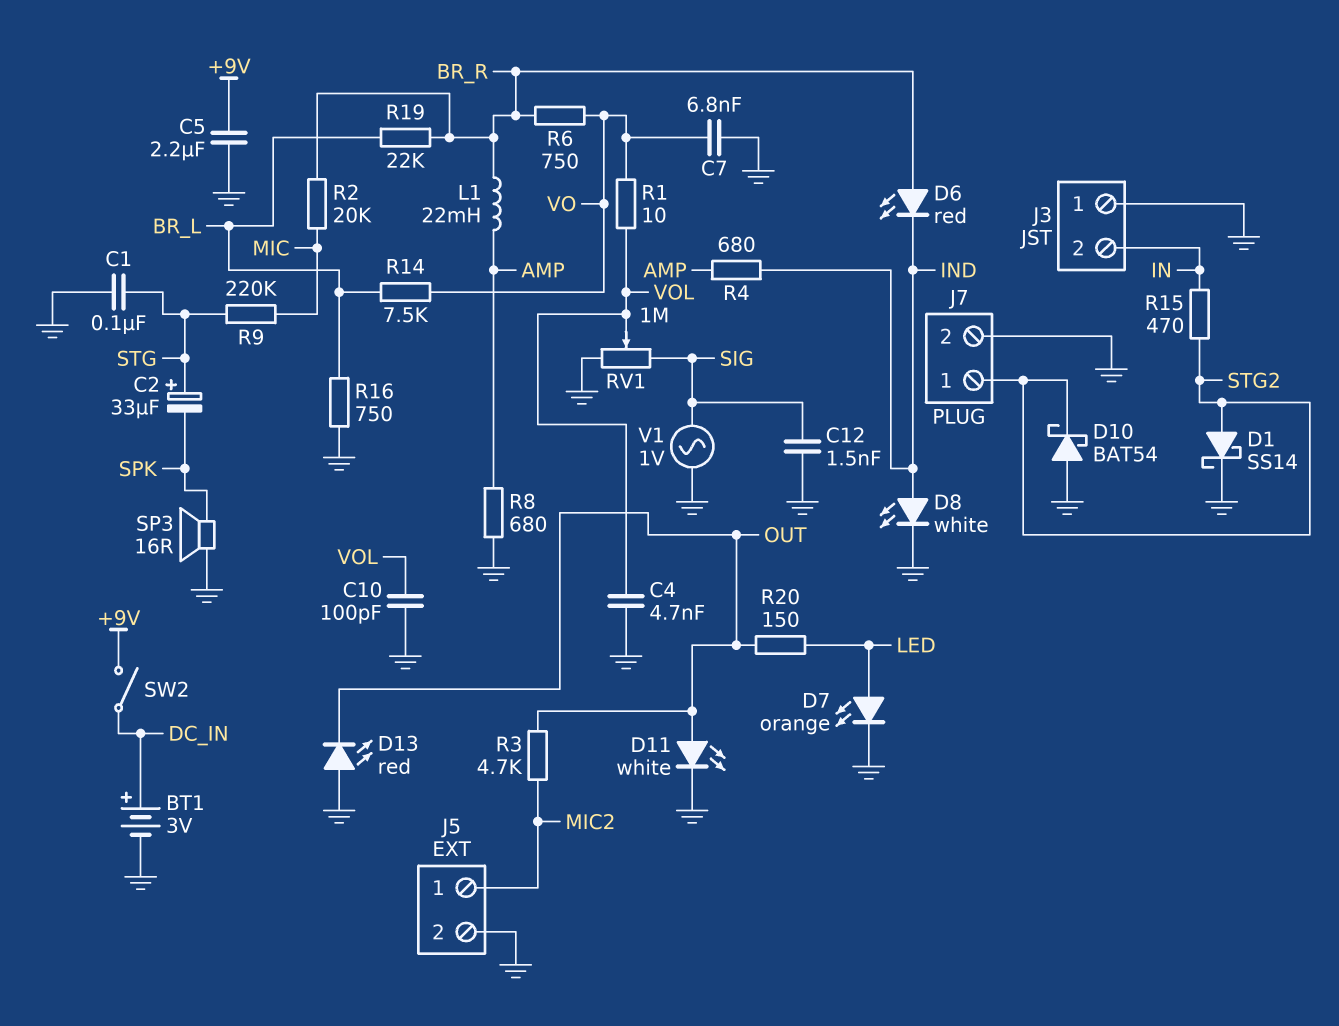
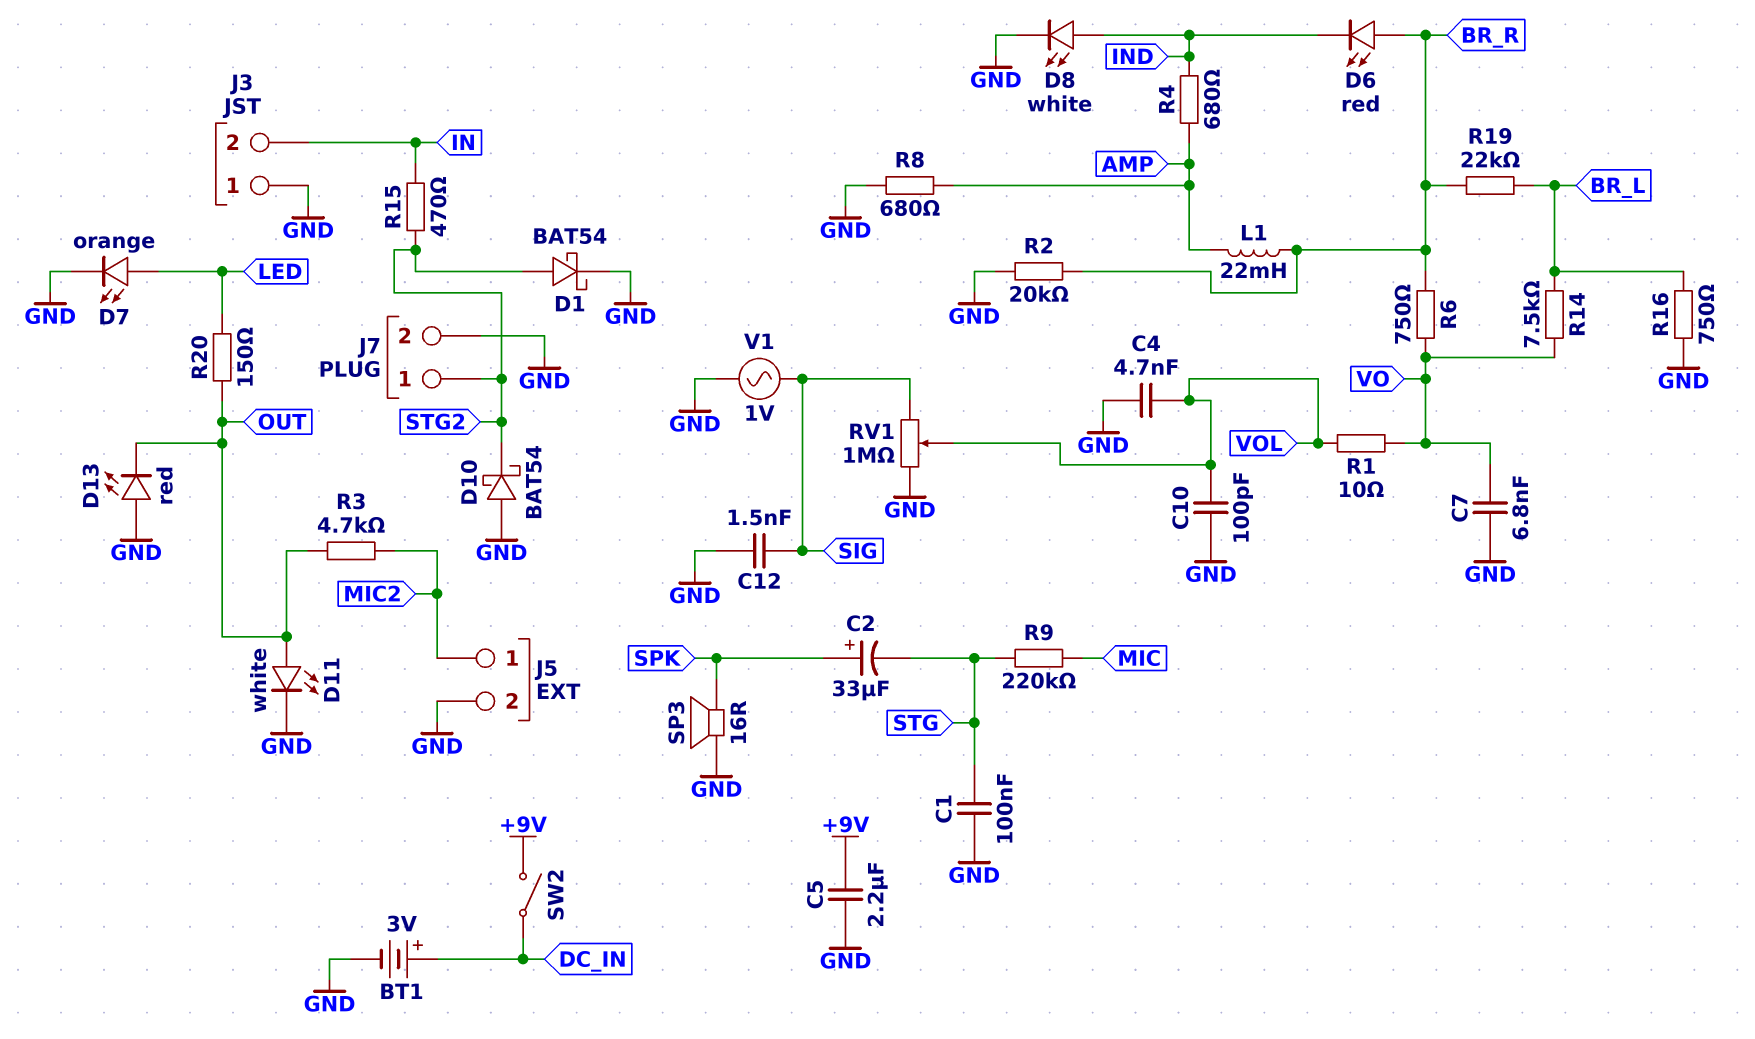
C2: 33uF (plus STG, minus SPK) -> 33uF (plus SPK, minus STG)
D1: schottky SS14 (A STG2, K GND) -> schottky BAT54 (A STG2, K GND)
R2: 20k (BR_R, MIC) -> 20k (BR_R, GND)

